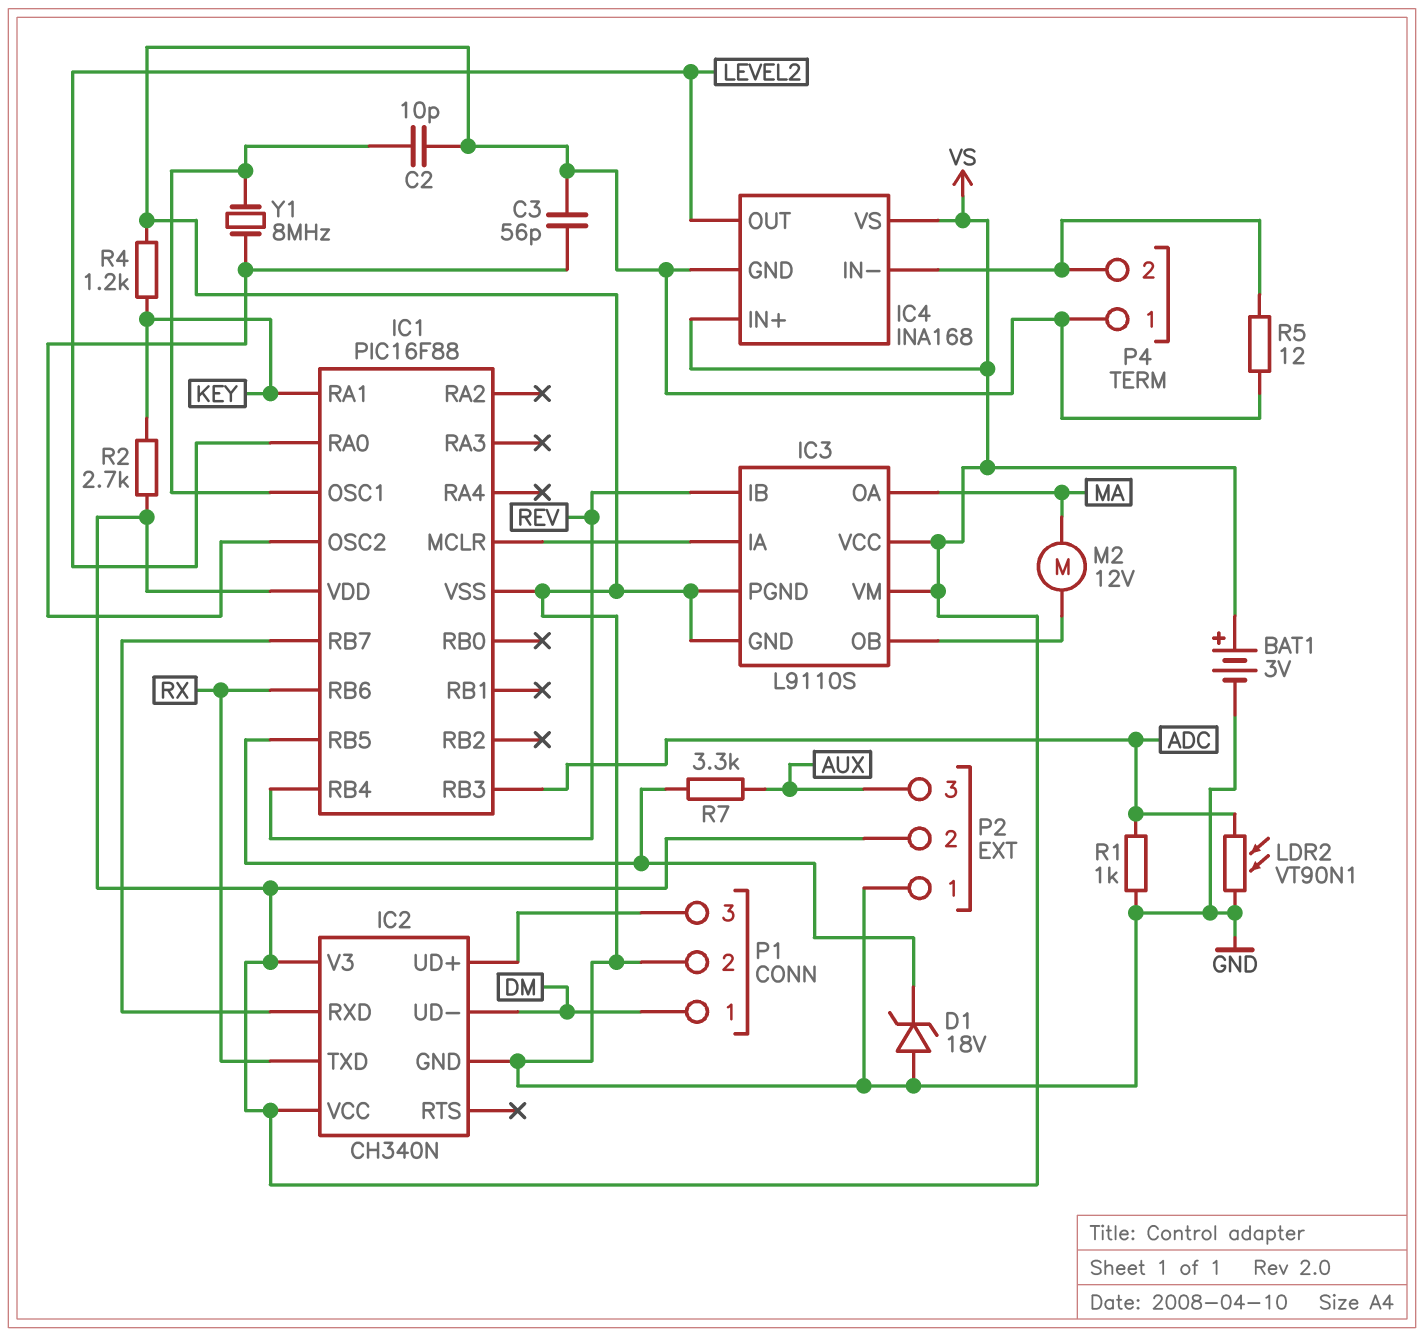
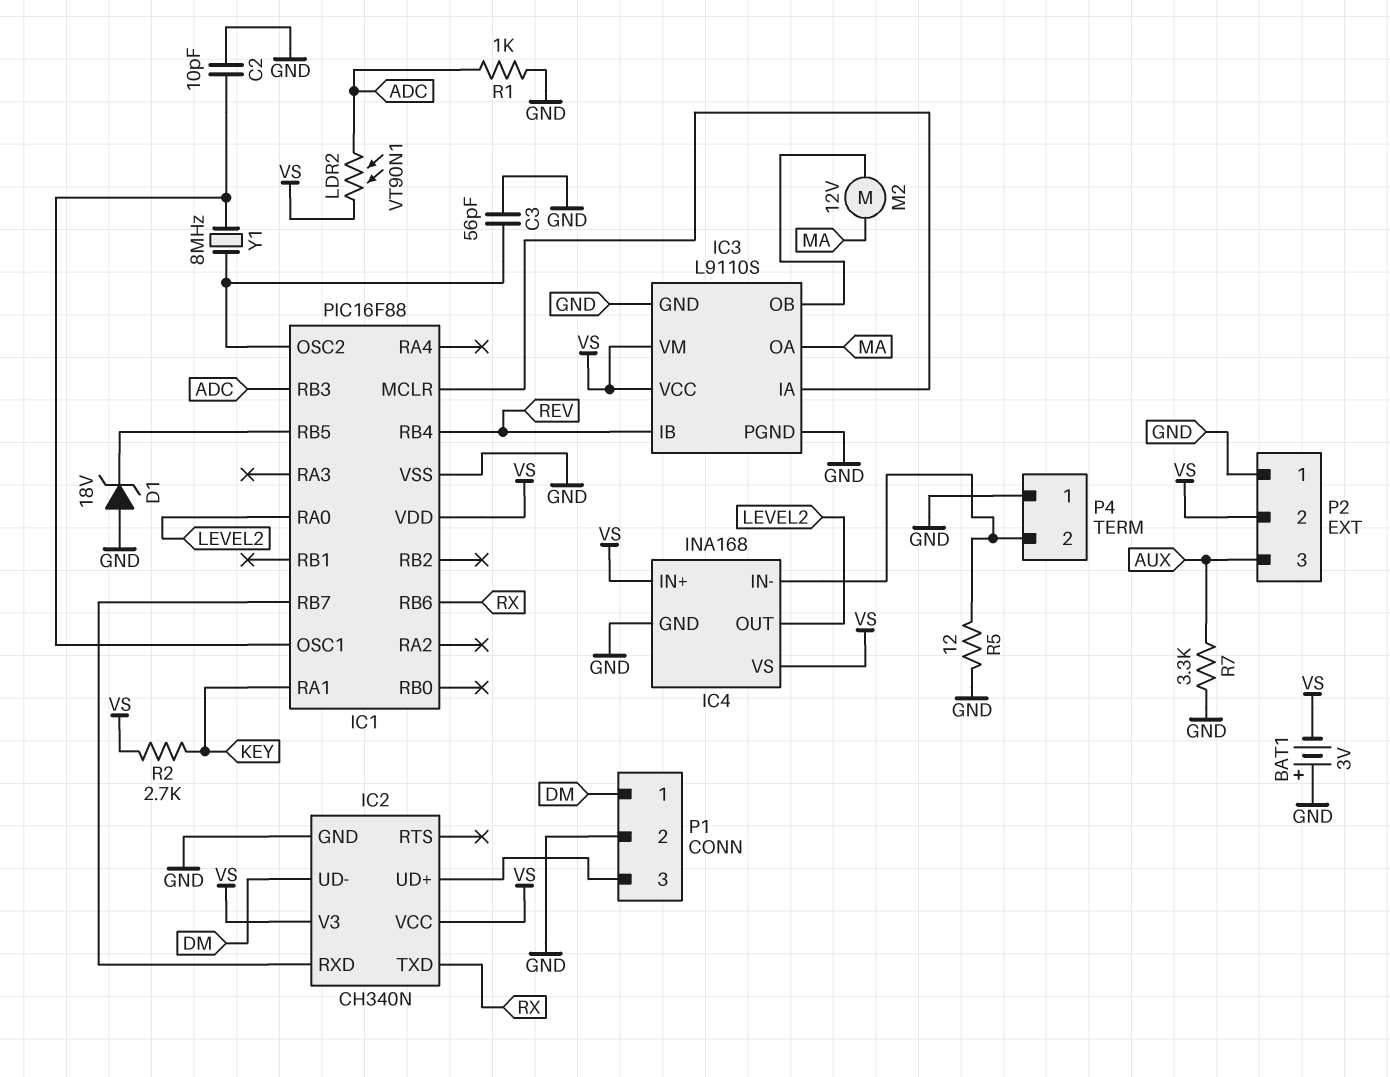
BAT1: 3V (plus VS, minus GND) -> 3V (plus GND, minus VS)
LDR2: VT90N1 (ADC, GND) -> VT90N1 (ADC, VS)
R4: 1.2k (GND, KEY) -> none
R7: 3.3k (AUX, IC1/RB5) -> 3.3k (AUX, GND)

